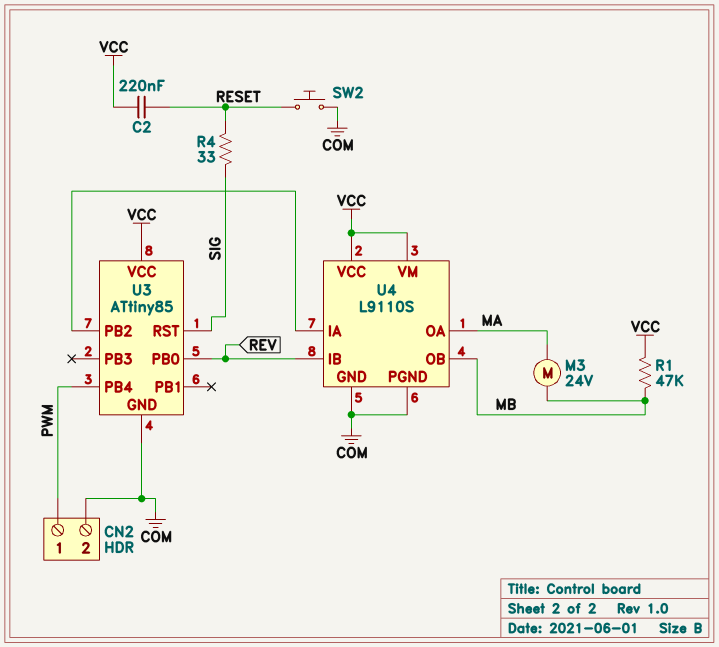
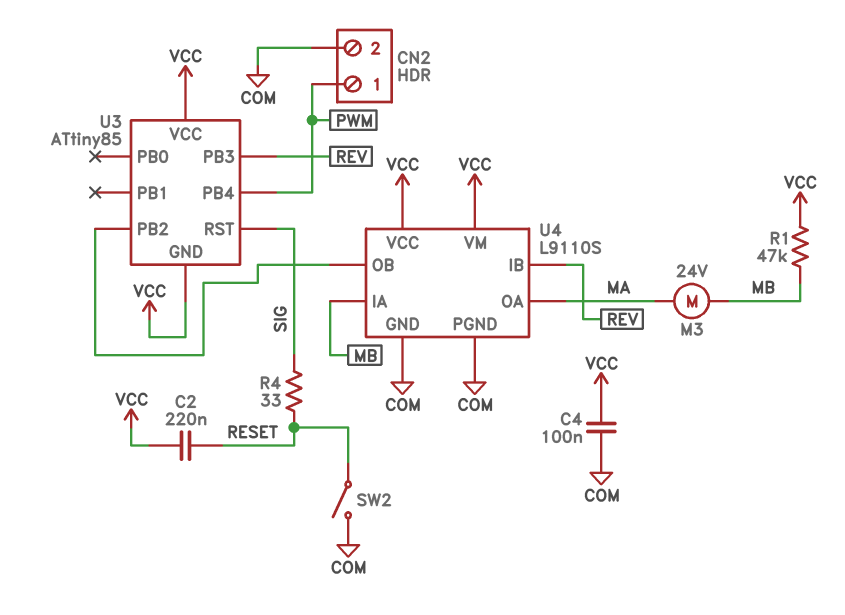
C4: none -> 100nF (COM, VCC)
SW2: button (COM, RESET) -> switch (COM, RESET)
U3 pin GND: COM -> VCC
U3 pin PB0: REV -> none
U3 pin PB3: none -> REV
U4 pin IA: U3/PB2 -> MB
U4 pin OB: MB -> U3/PB2

